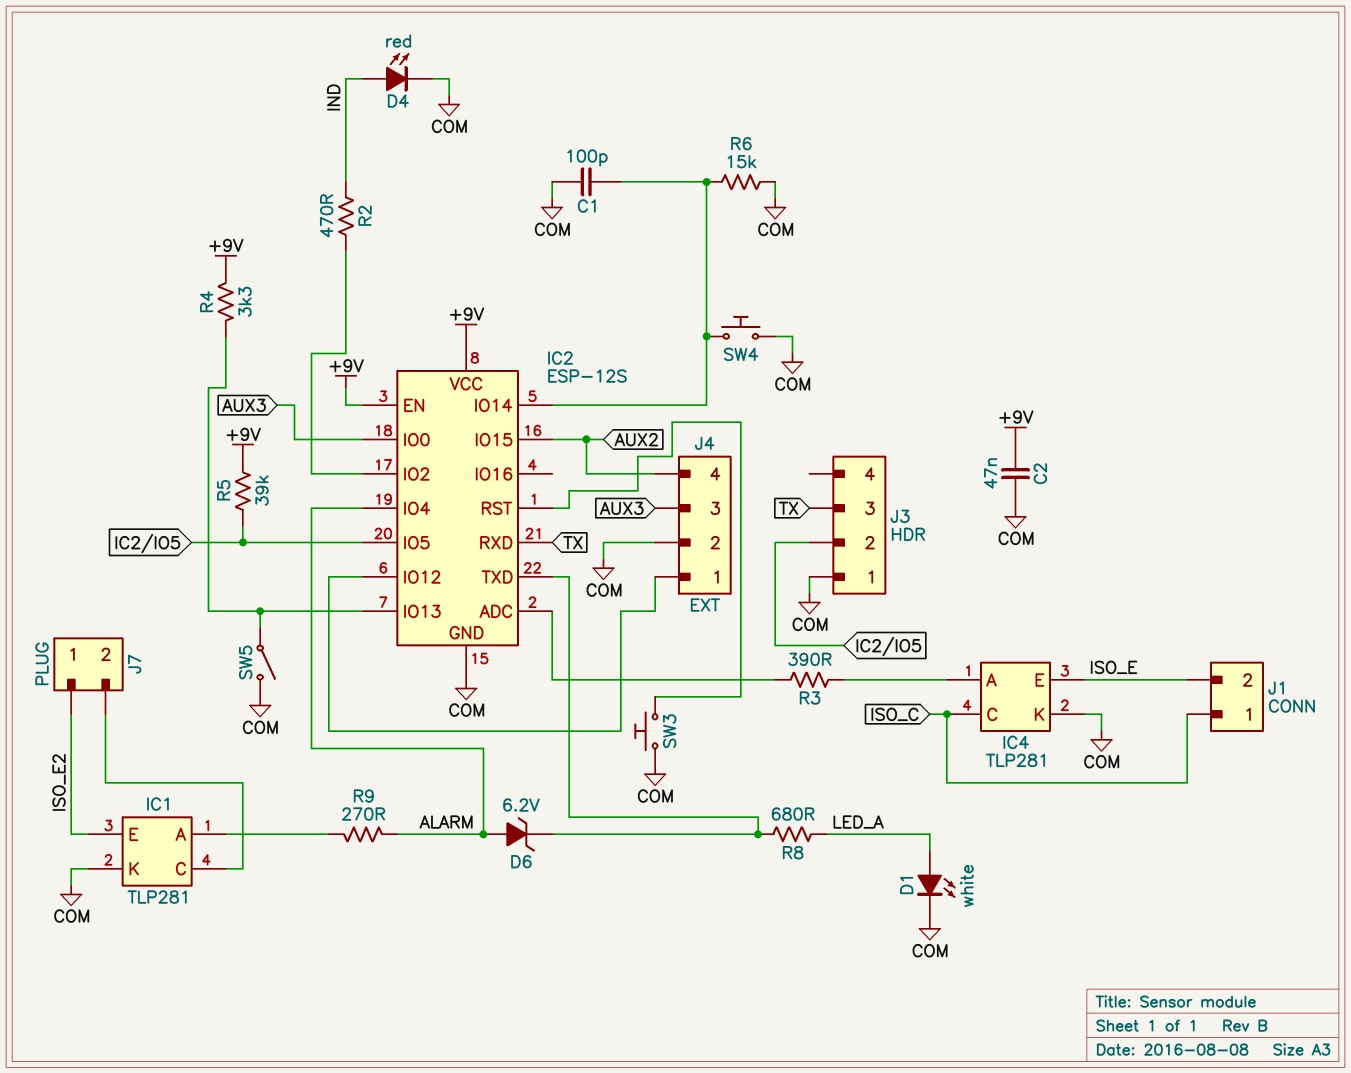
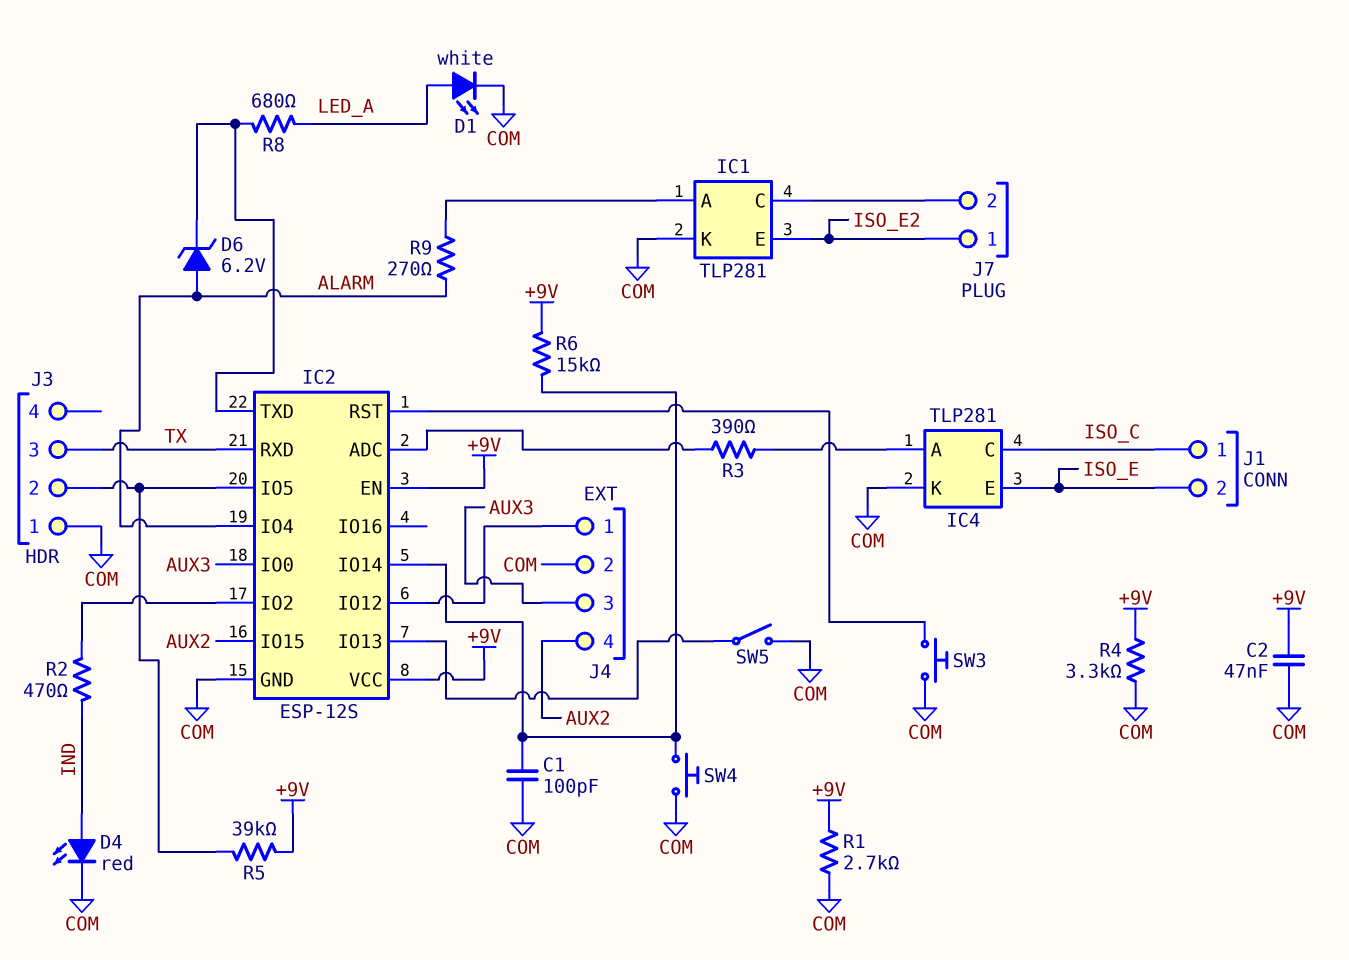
R1: none -> 2.7k (+9V, COM)
R4: 3.3k (+9V, IC2/IO13) -> 3.3k (+9V, COM)
R6: 15k (COM, IC2/IO14) -> 15k (+9V, IC2/IO14)

